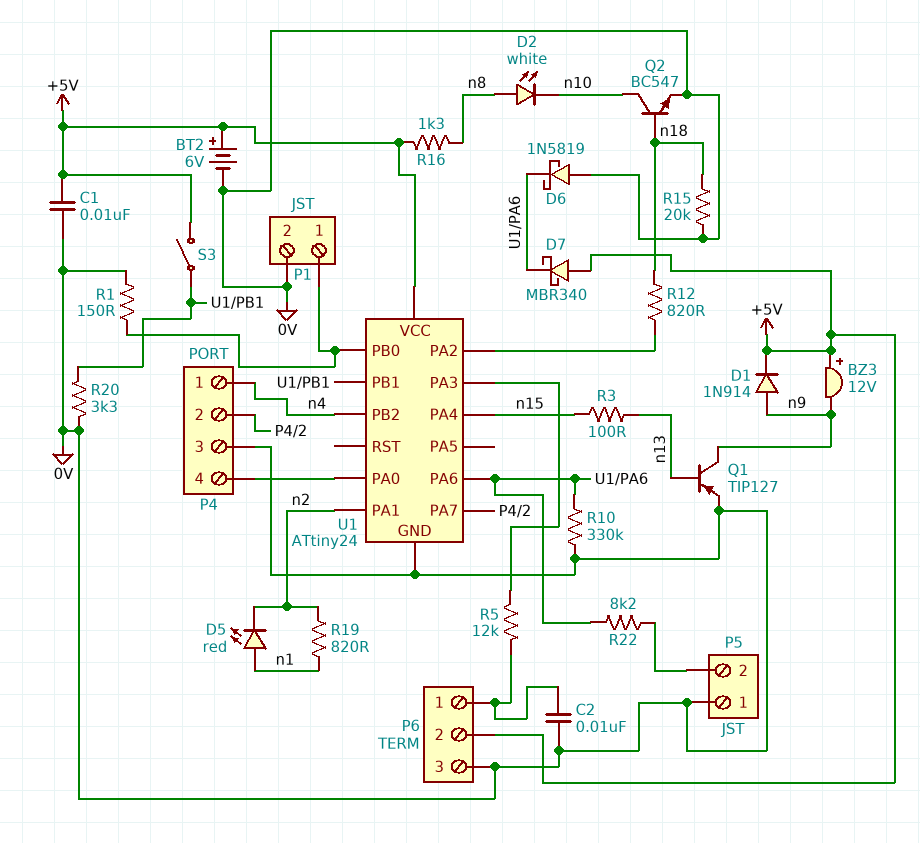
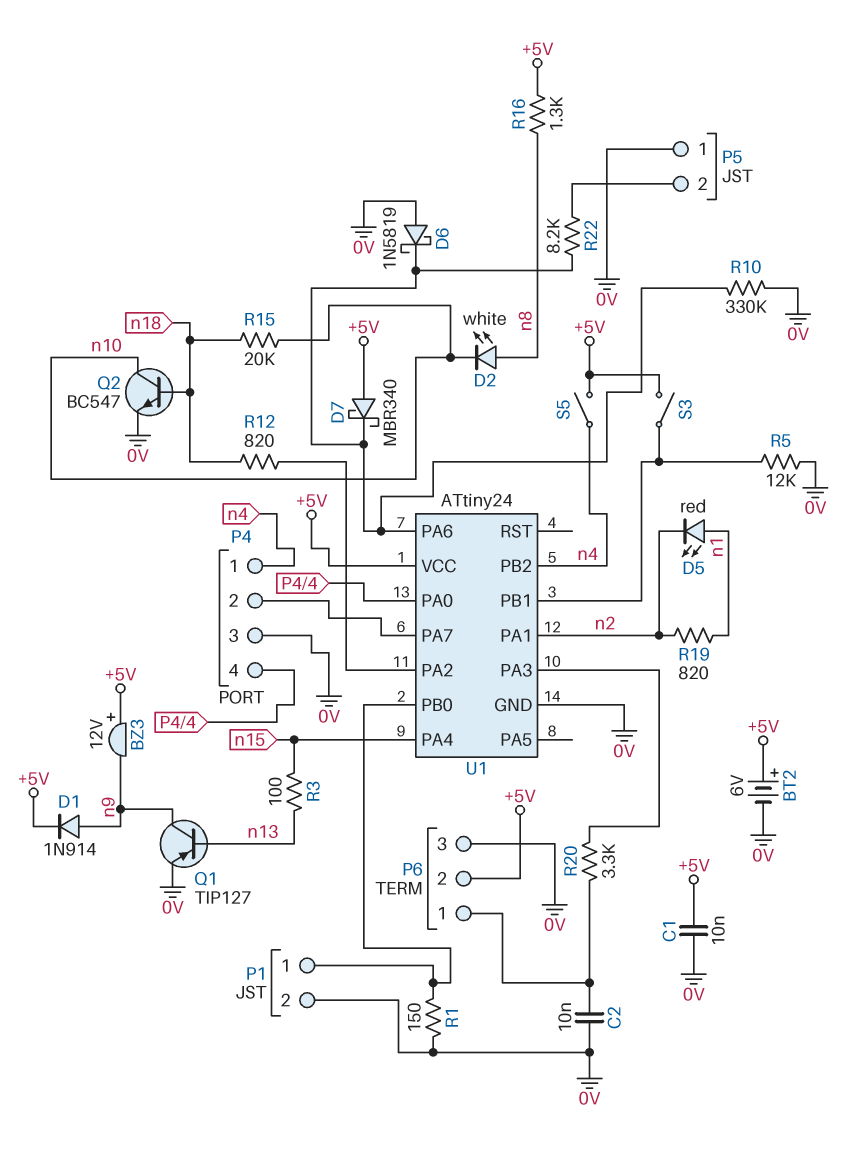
R5: 12k (P6/1, U1/PA3) -> 12k (0V, U1/PB1)
R15: 20k (0V, n18) -> 20k (n10, n18)
R20: 3.3k (0V, U1/PB1) -> 3.3k (P6/1, U1/PA3)
S5: none -> switch (+5V, n4)

